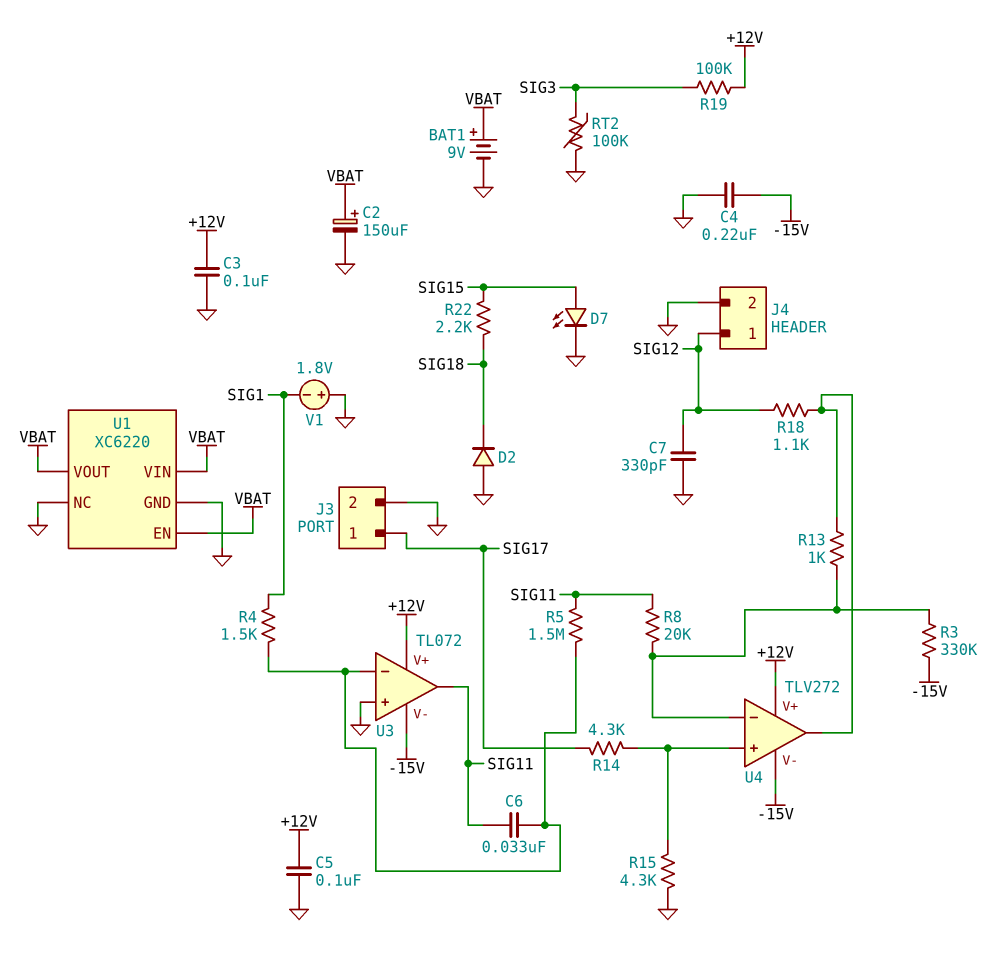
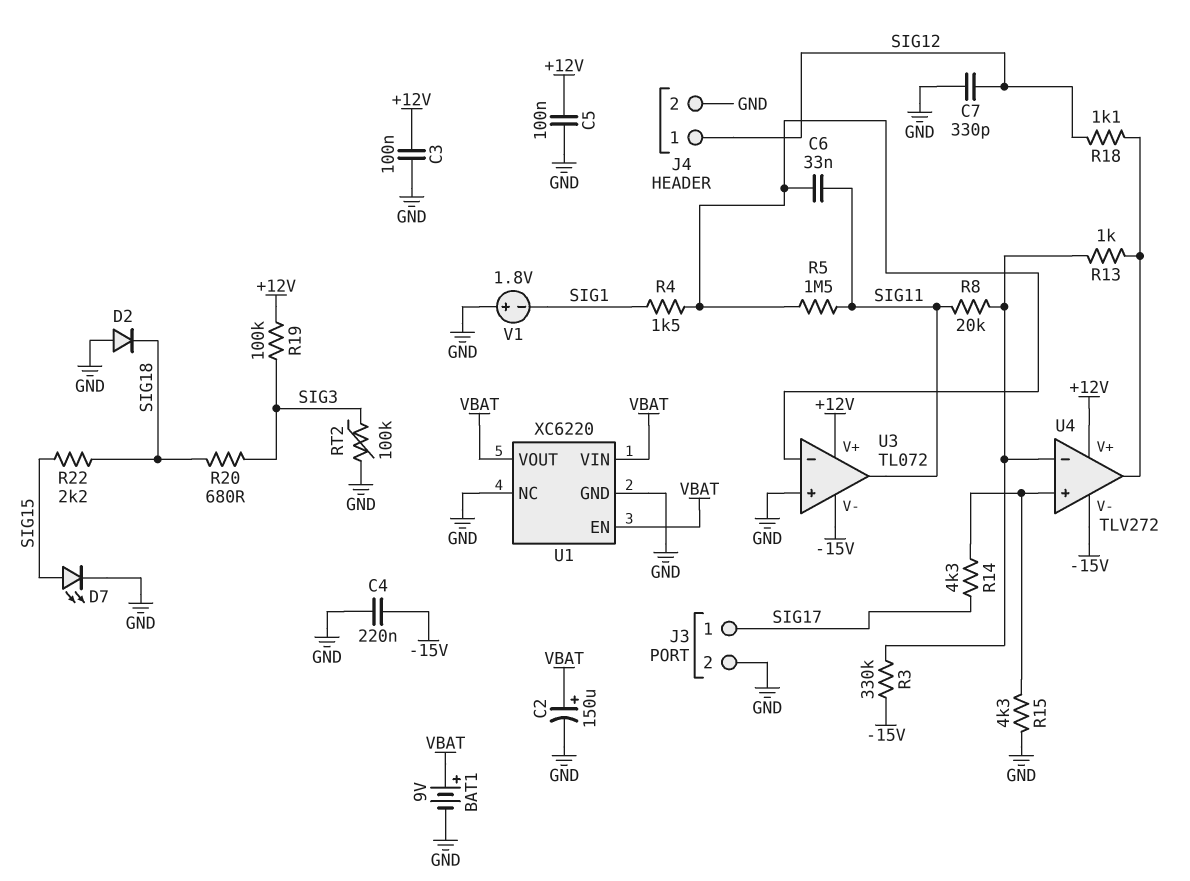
R20: none -> 680 (SIG3, SIG18)

